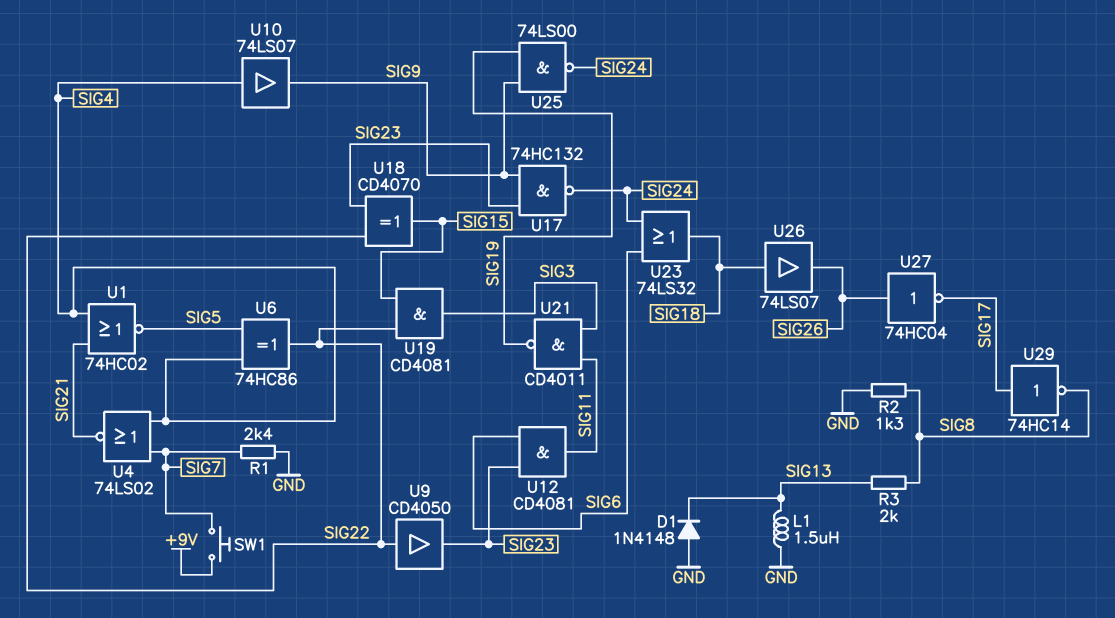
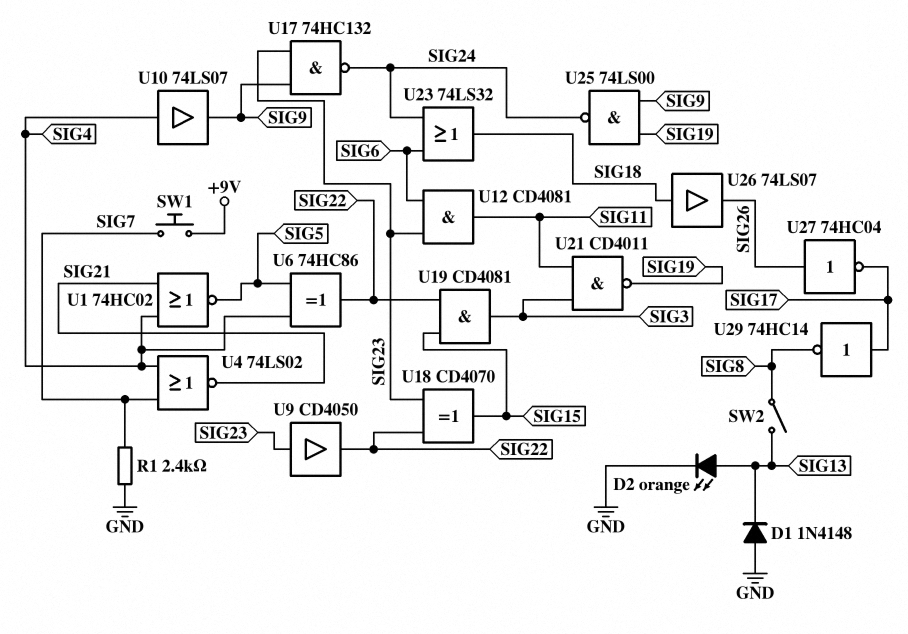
D2: none -> LED orange (A SIG13, K GND)
L1: 1.5uH (GND, SIG13) -> none
R2: 1.3k (GND, SIG8) -> none
R3: 2k (SIG8, SIG13) -> none
SW2: none -> switch (SIG8, SIG13)
U9: buffer CD4050 (in SIG22, out SIG23) -> buffer CD4050 (in SIG23, out SIG22)

